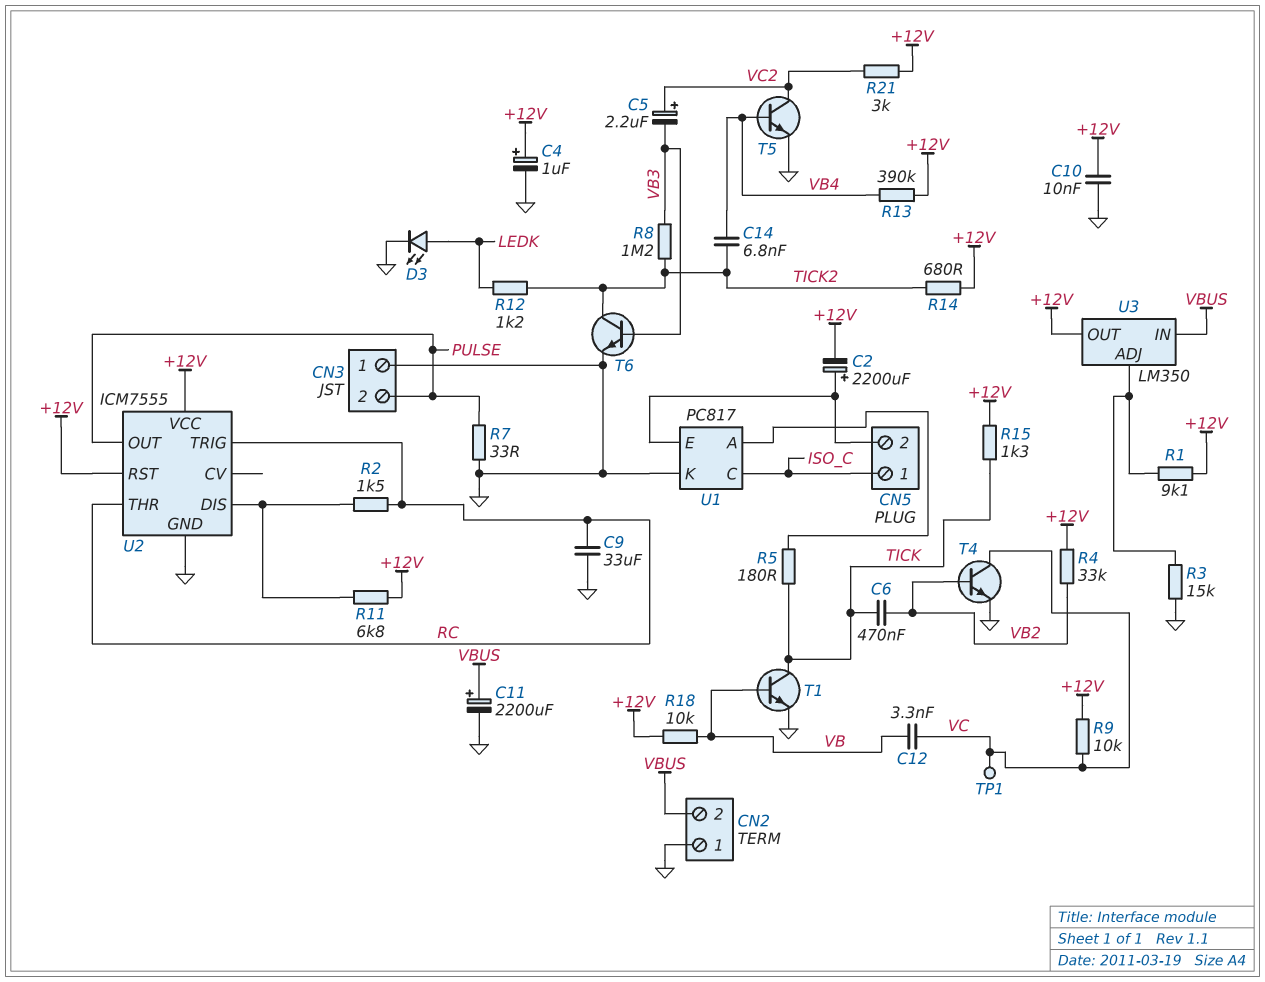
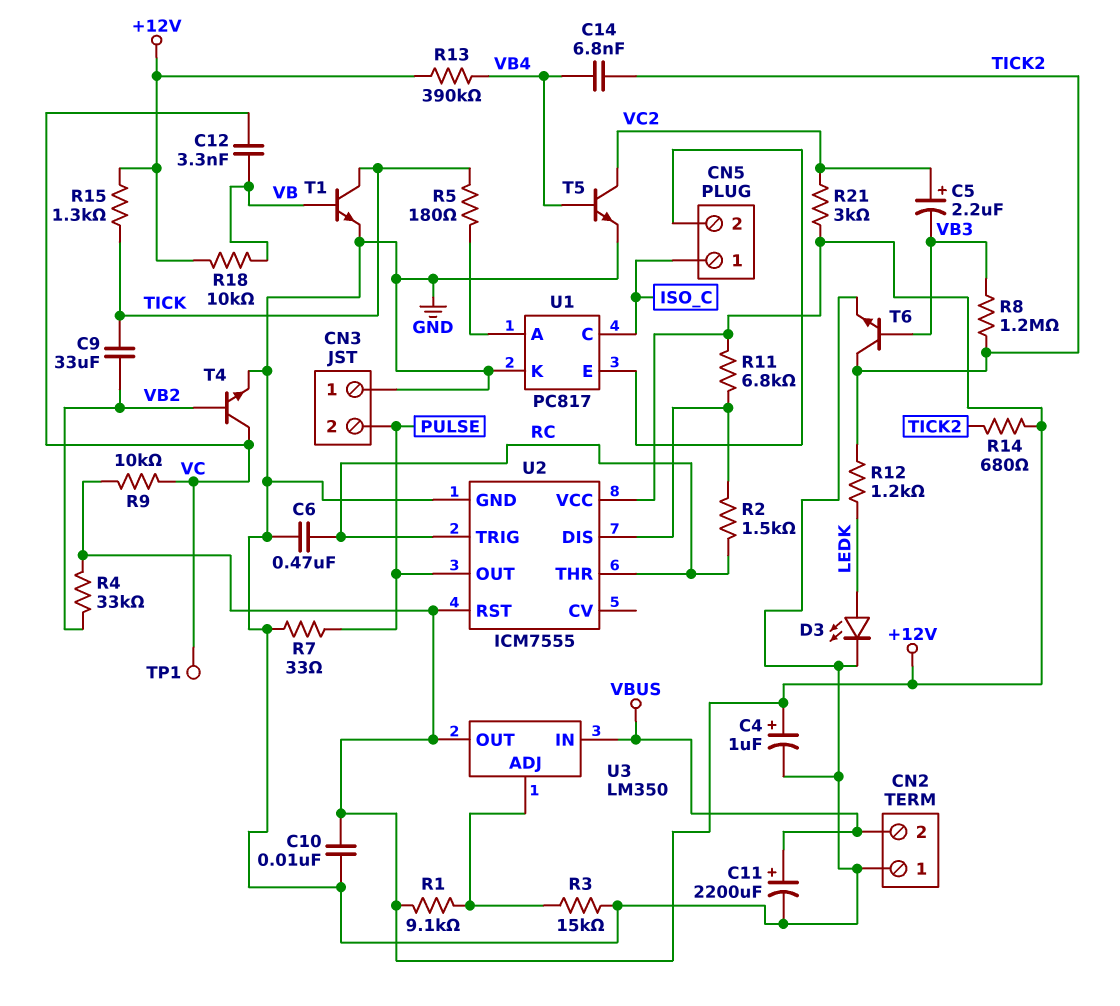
C2: 2200uF (plus CN5/2, minus +12V) -> none
C6: 470nF (TICK, VB2) -> 470nF (GND, RC)
C9: 33uF (GND, RC) -> 33uF (TICK, VB2)

